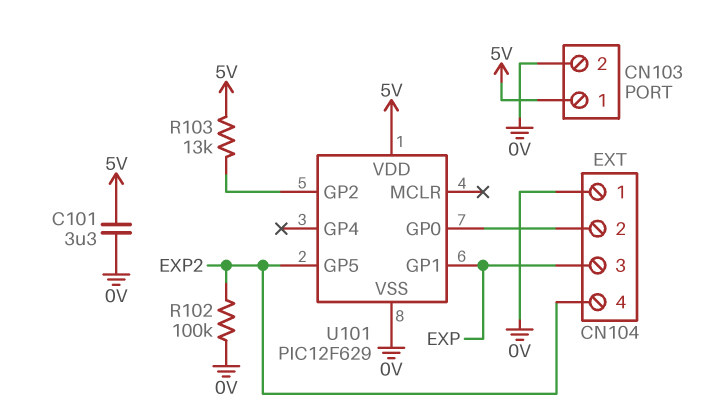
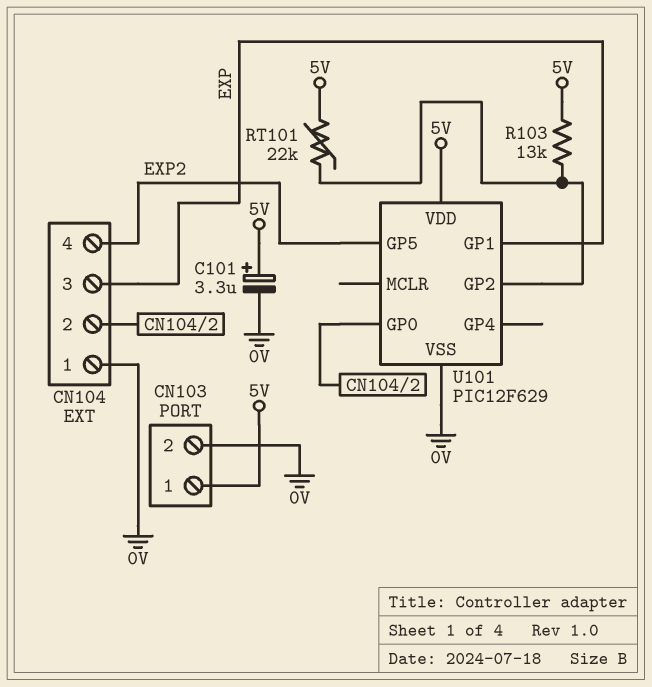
C101: 3.3uF (0V, 5V) -> 3.3uF (plus 5V, minus 0V)
R102: 100k (0V, EXP2) -> none
RT101: none -> 22k (5V, U101/GP2)

